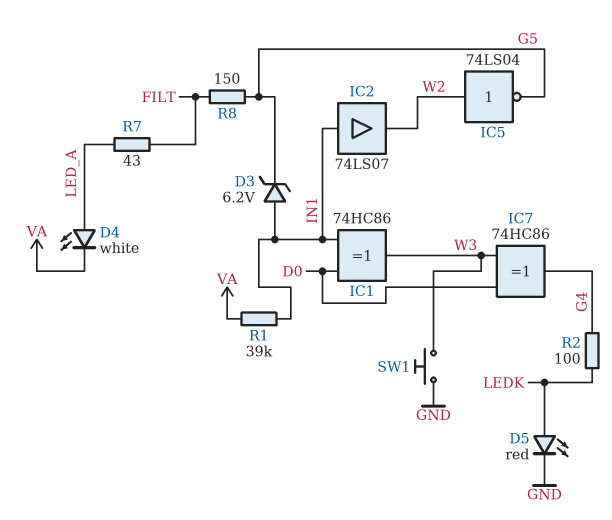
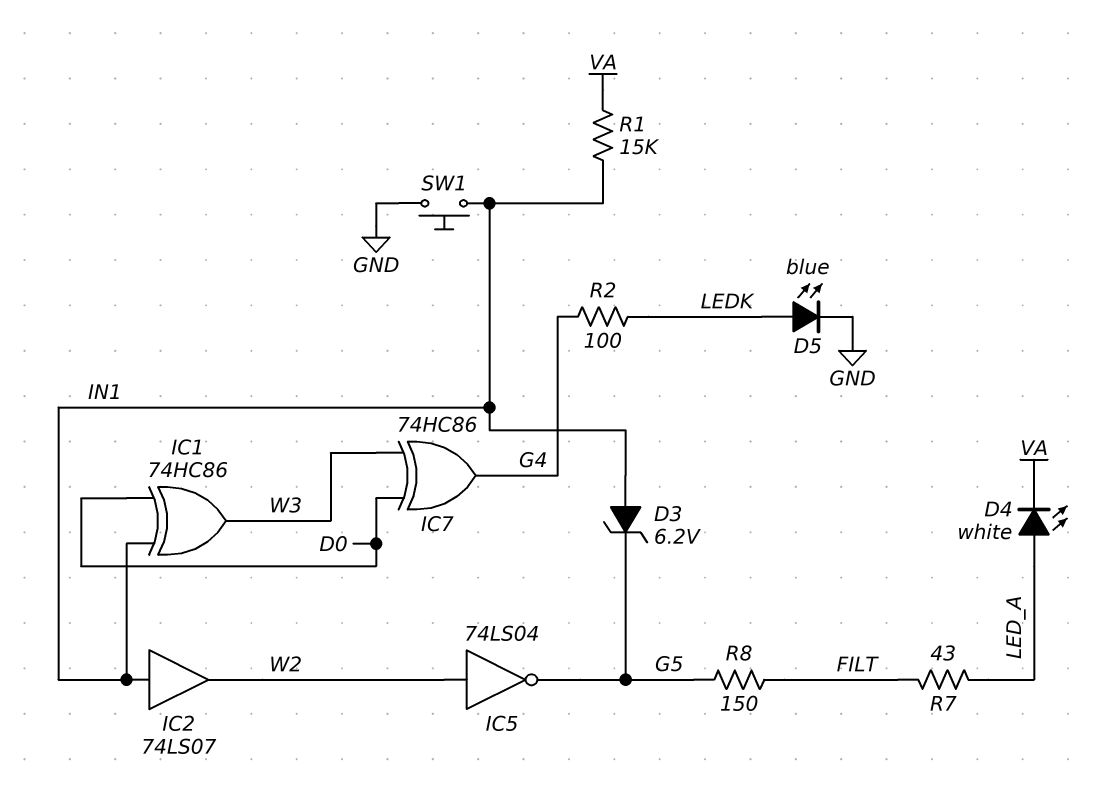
D5: LED red (A LEDK, K GND) -> LED blue (A LEDK, K GND)
R1: 39k (IN1, VA) -> 15k (IN1, VA)
SW1: button (GND, W3) -> button (GND, IN1)

